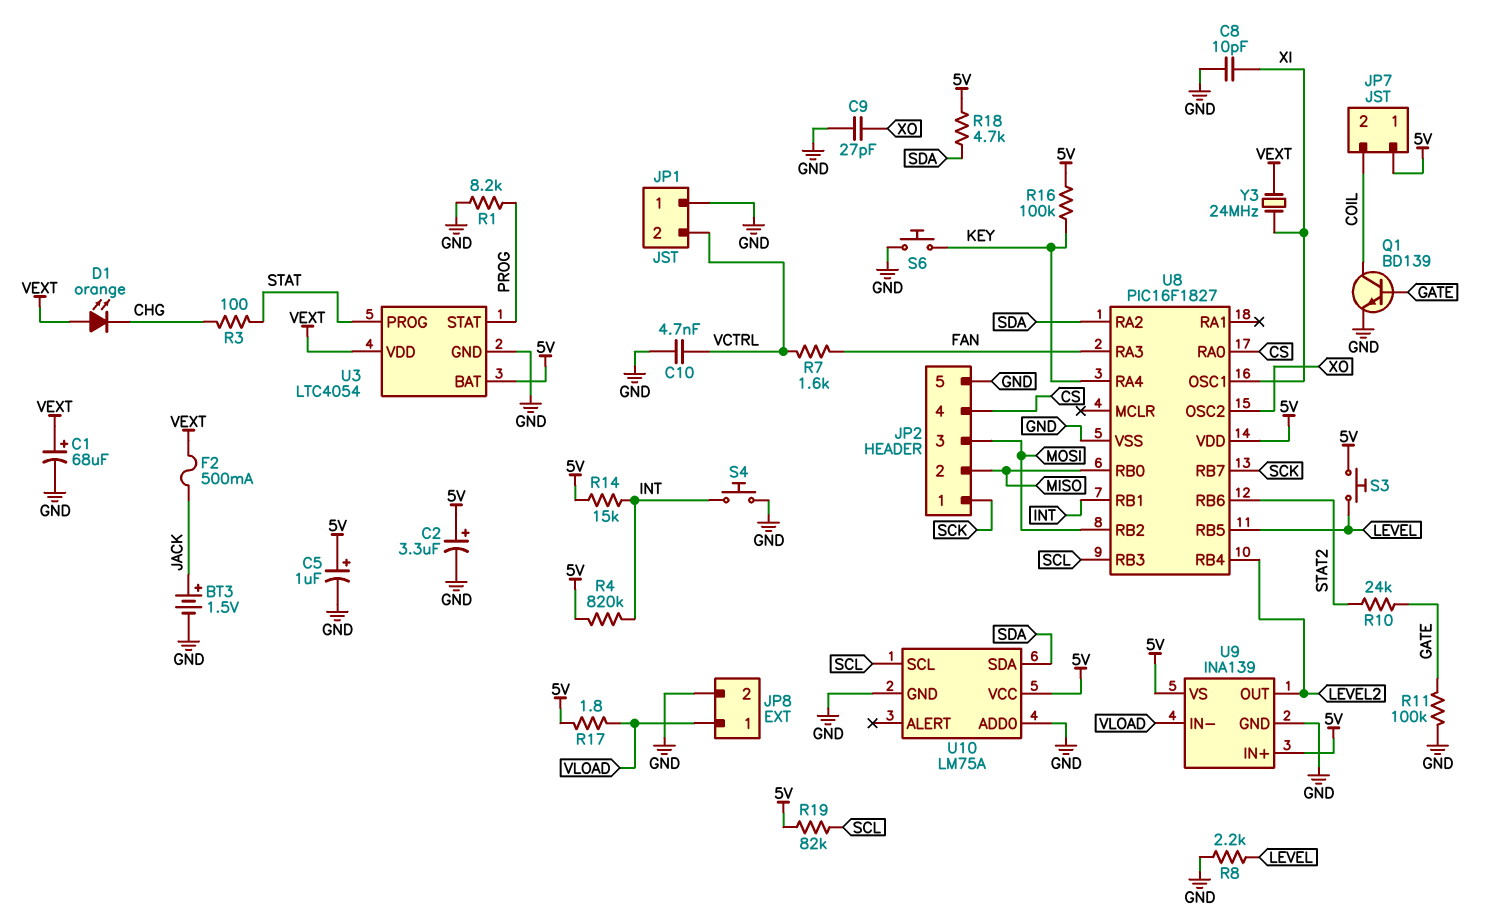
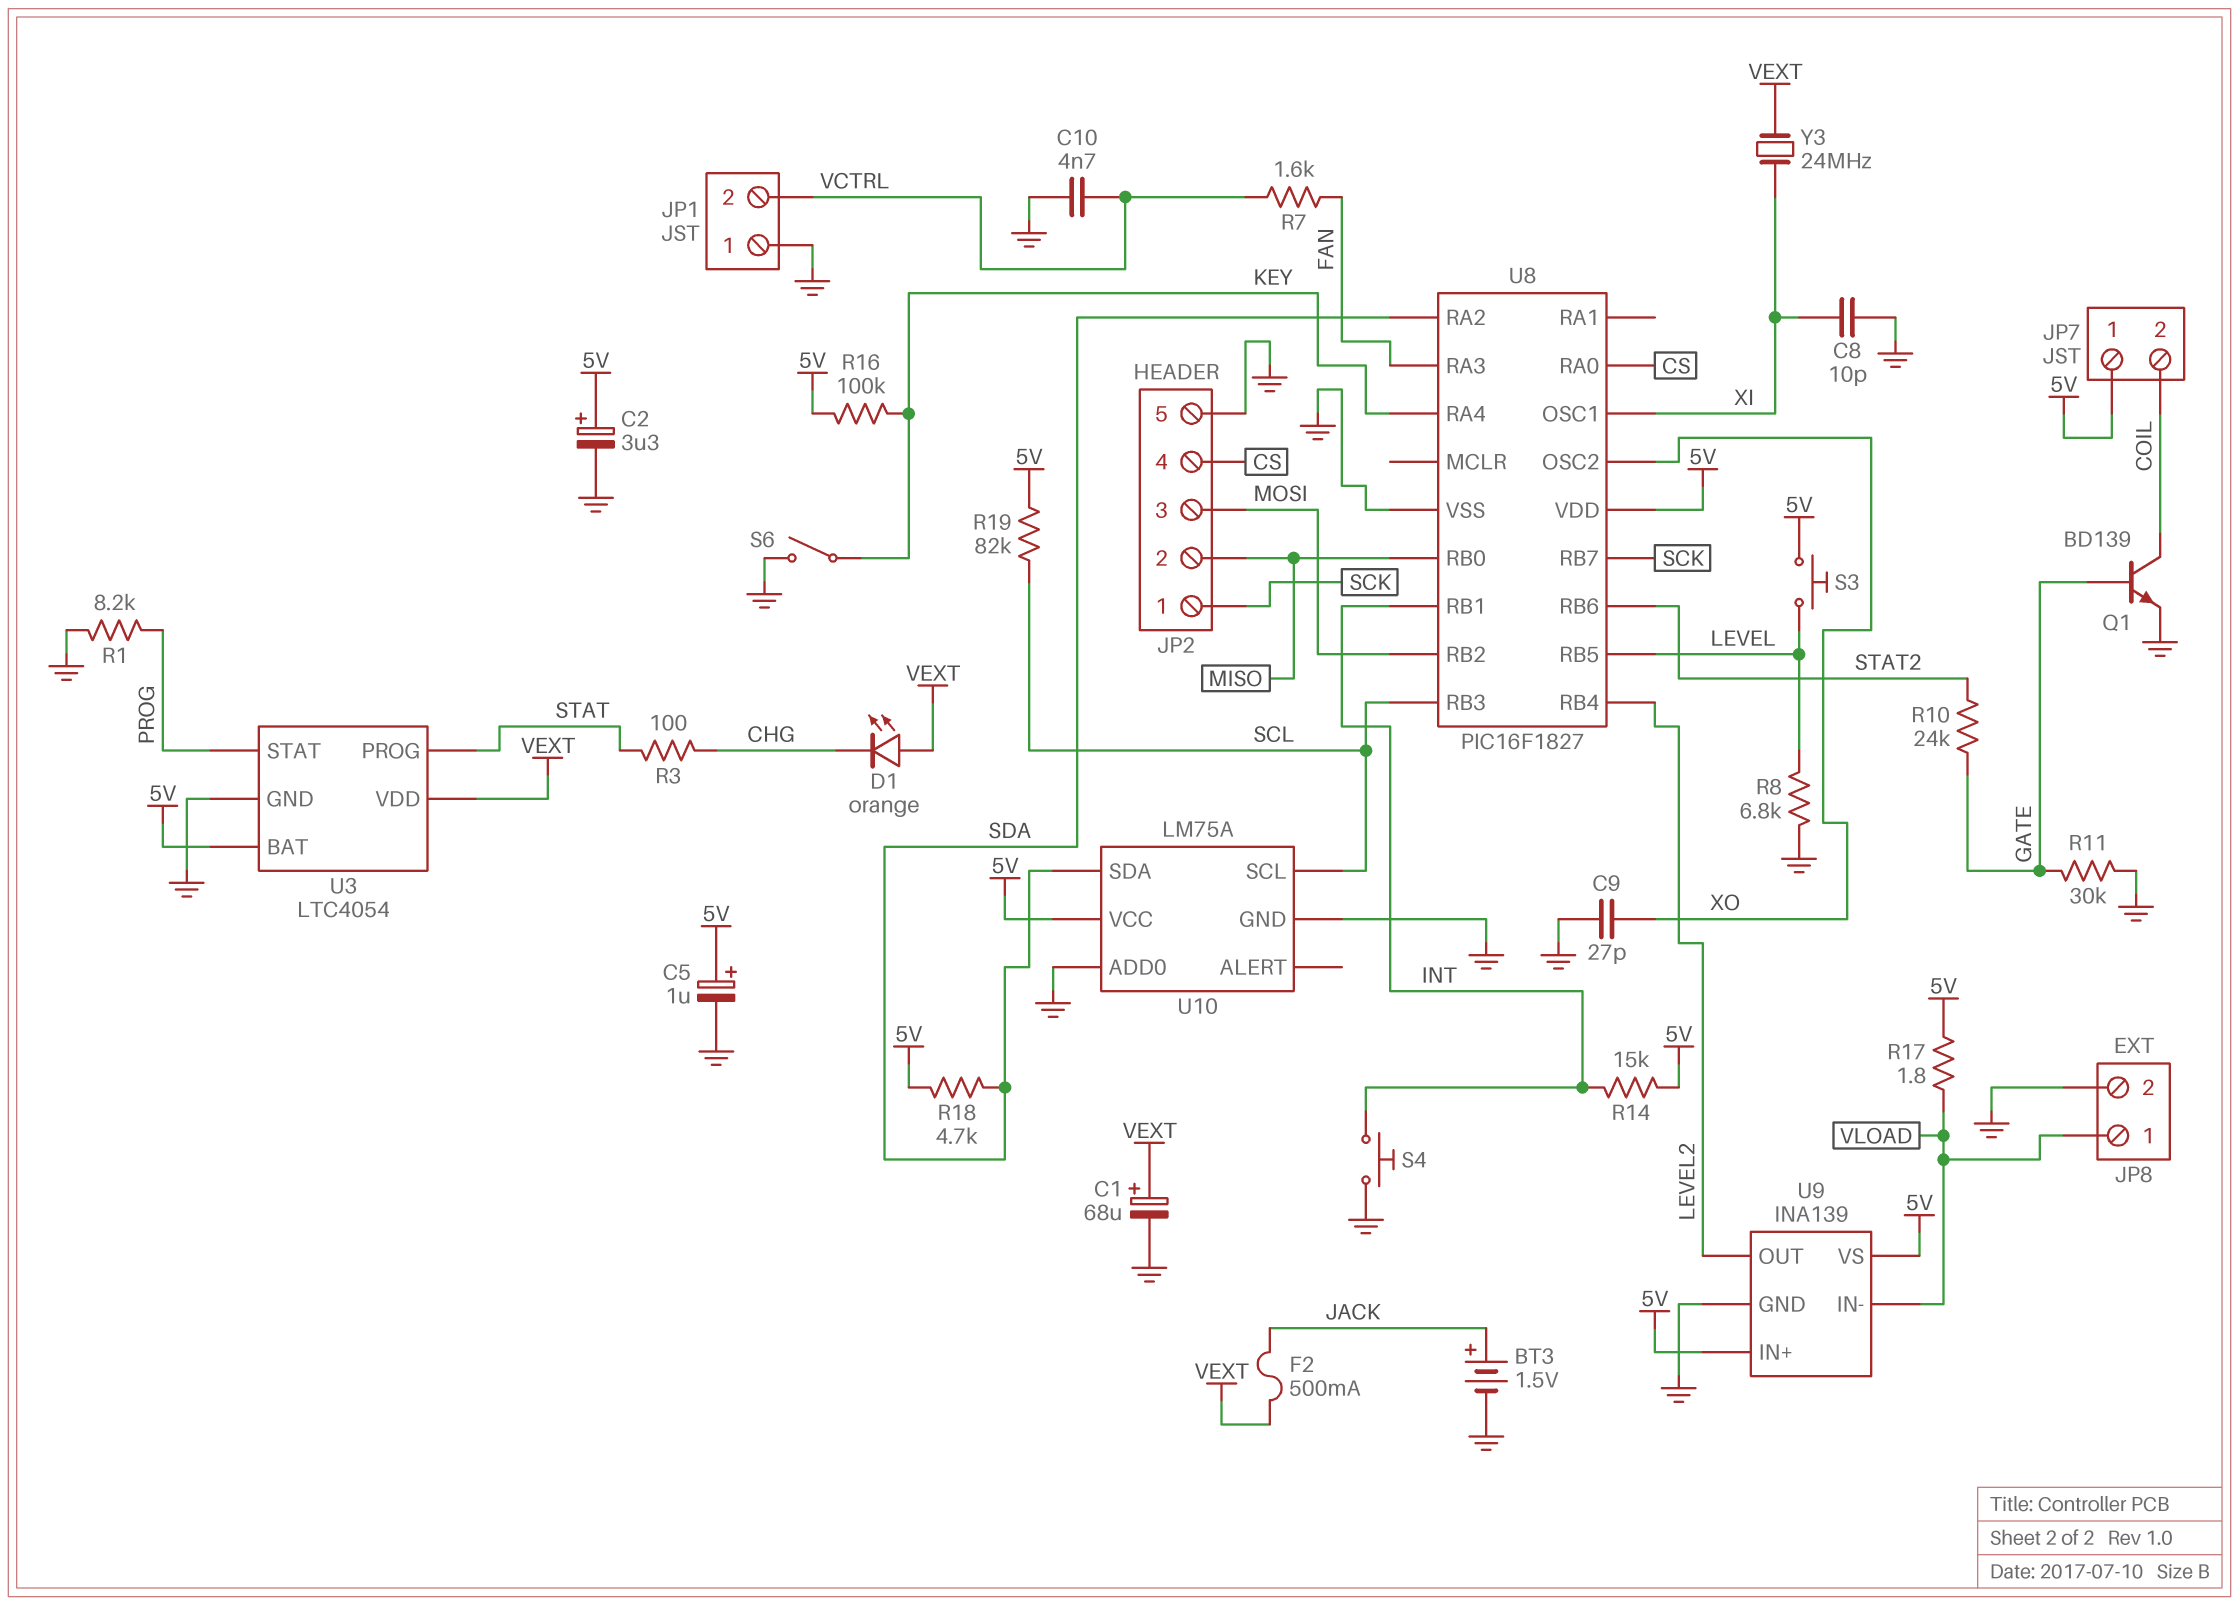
R4: 820k (5V, INT) -> none
R8: 2.2k (GND, LEVEL) -> 6.8k (GND, LEVEL)
R11: 100k (GATE, GND) -> 30k (GATE, GND)
S6: button (GND, KEY) -> switch (GND, KEY)

